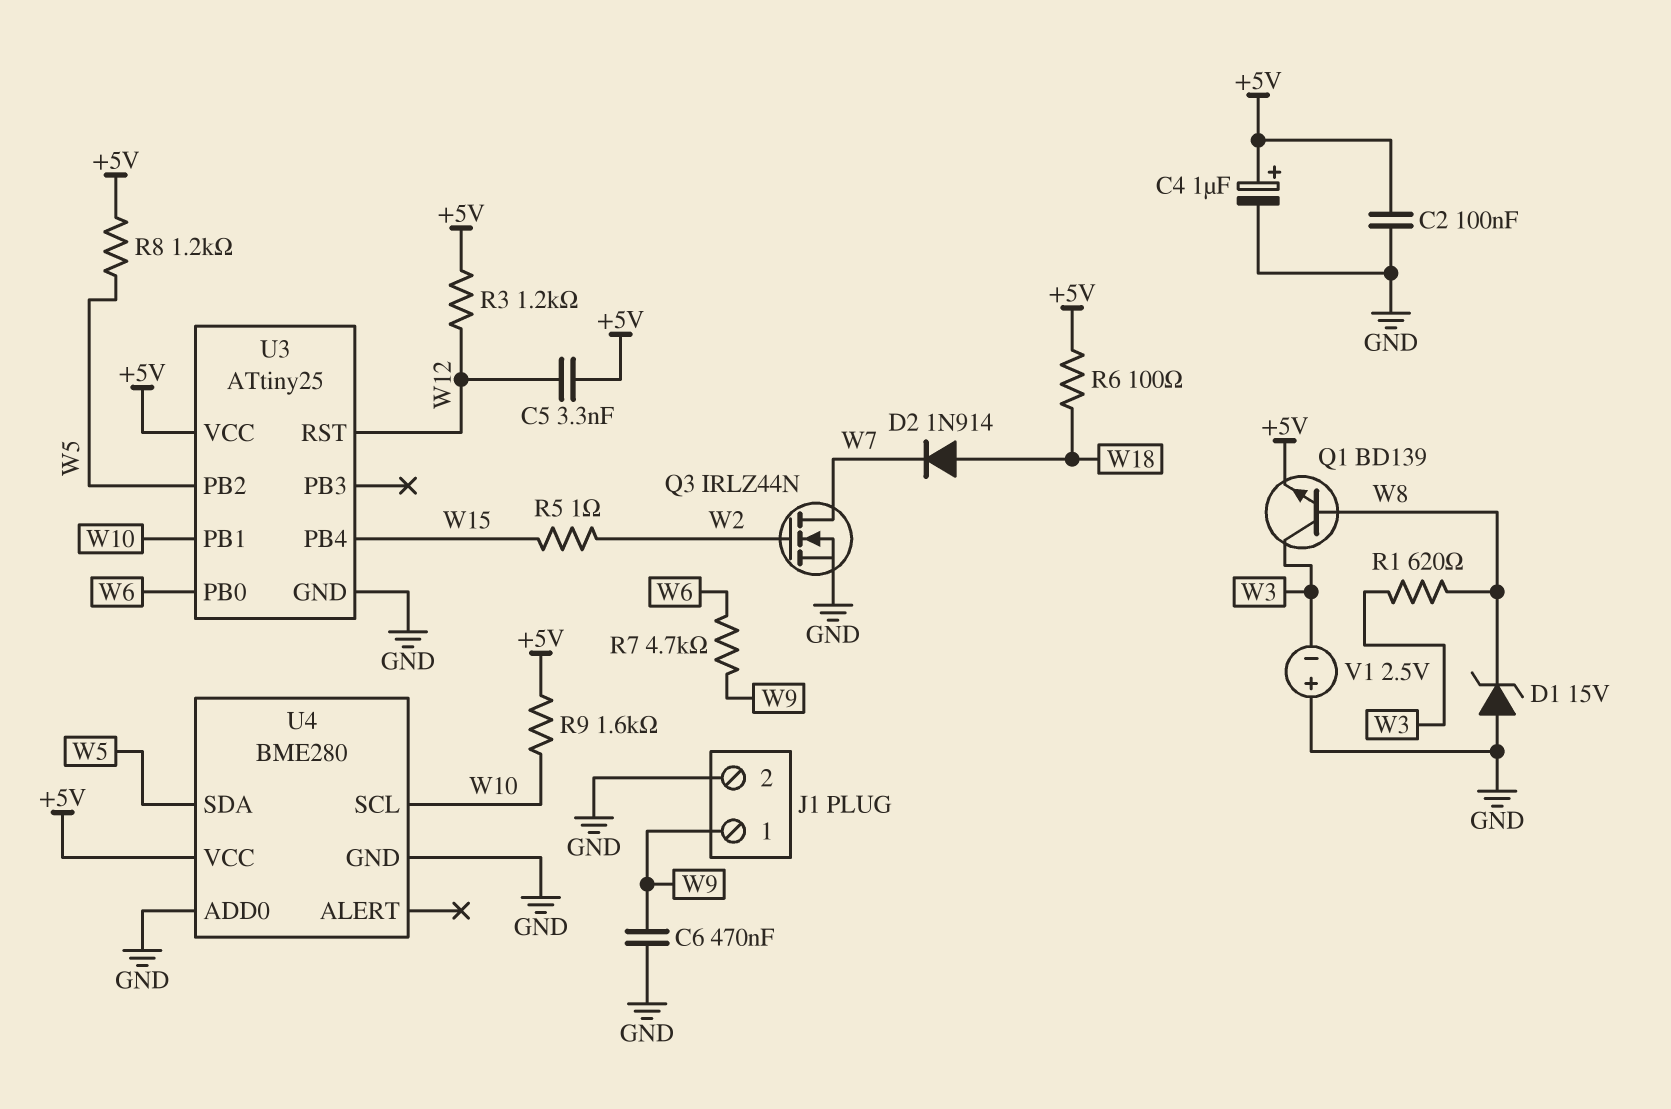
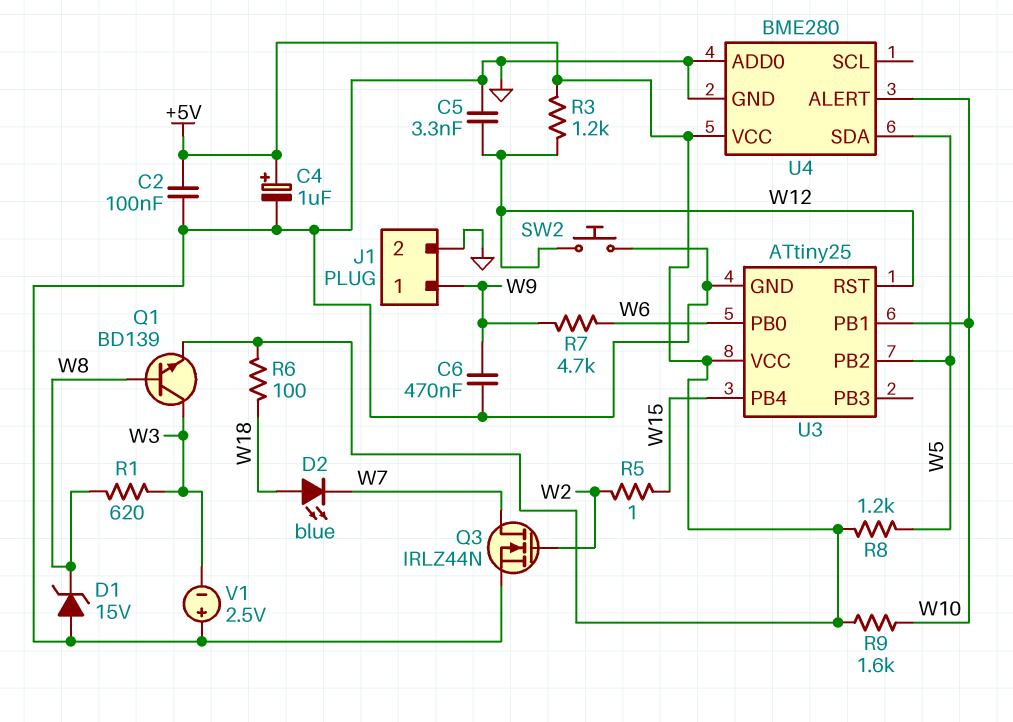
C5: 3.3nF (+5V, W12) -> 3.3nF (GND, W12)
D2: diode 1N914 (A W18, K W7) -> LED blue (A W18, K W7)
SW2: none -> button (GND, W12)
U4 pin ALERT: none -> W10
U4 pin SCL: W10 -> none

